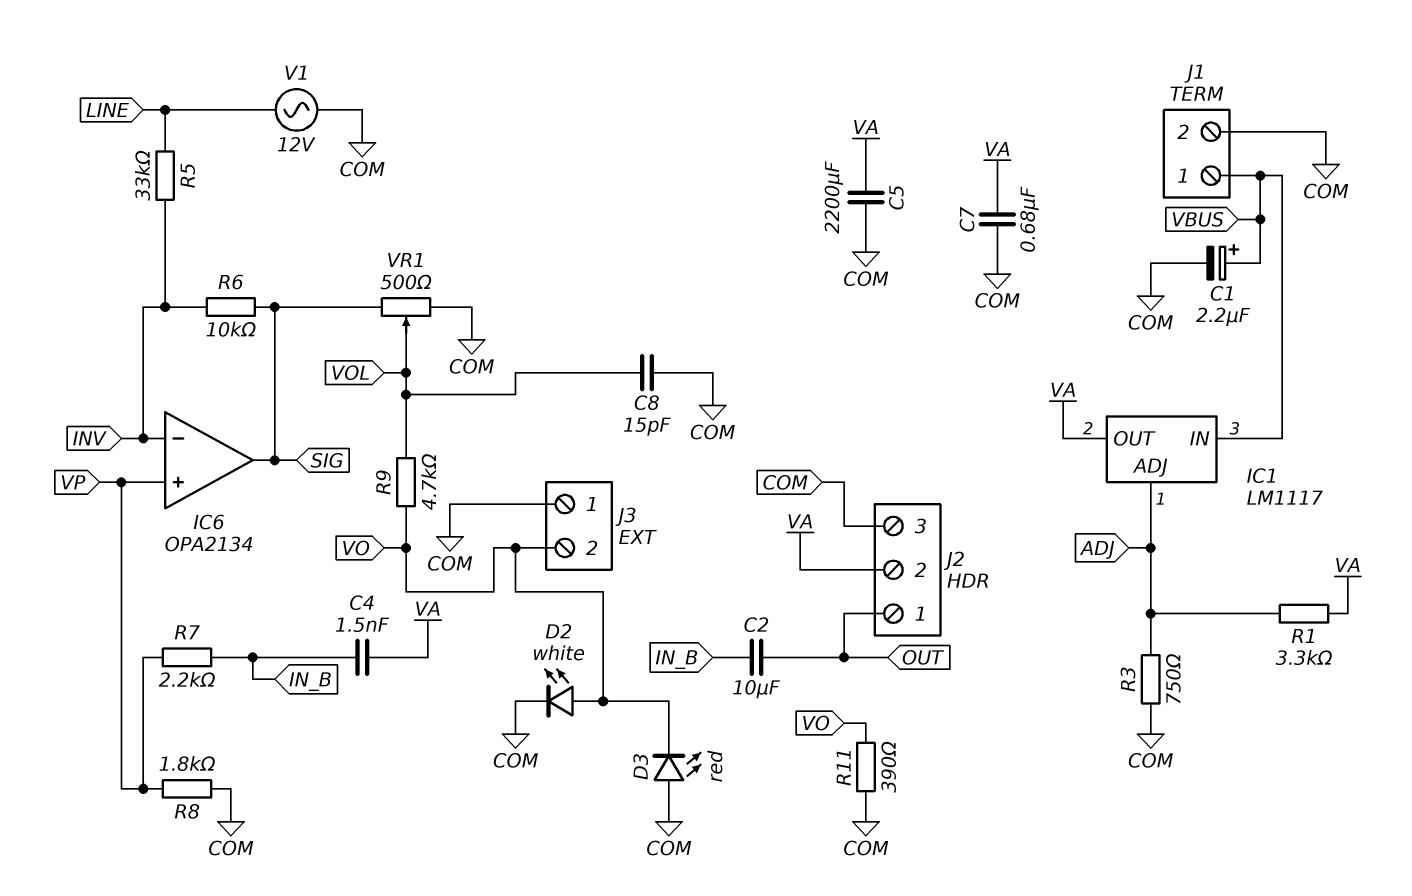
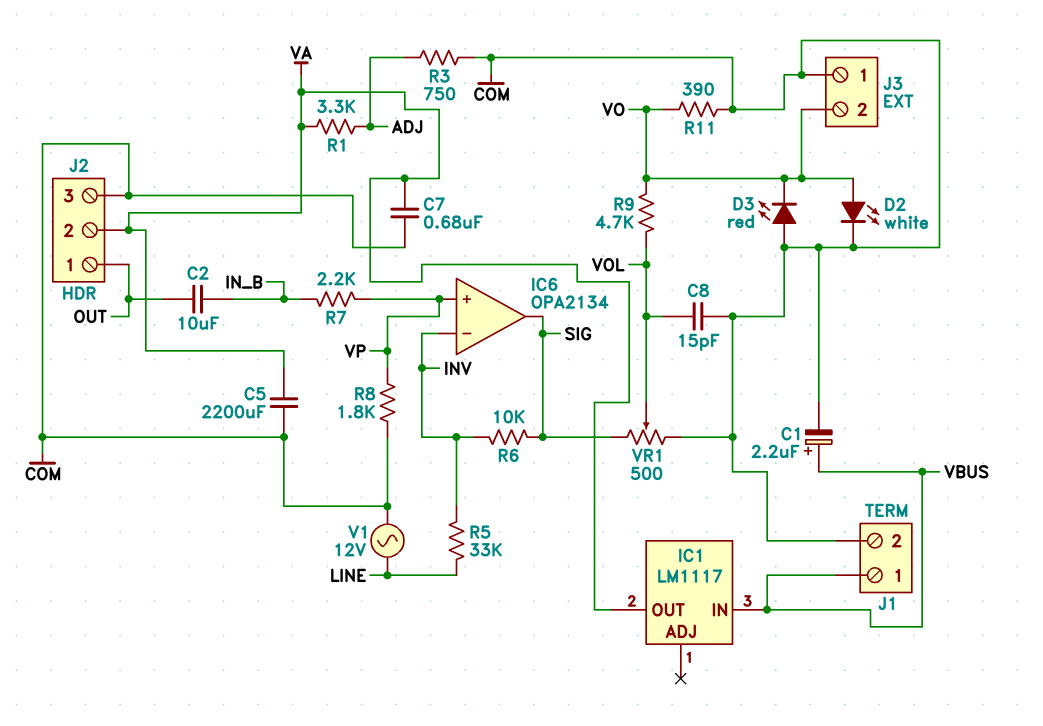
C4: 1.5nF (IN_B, VA) -> none
IC1 pin ADJ: ADJ -> none

